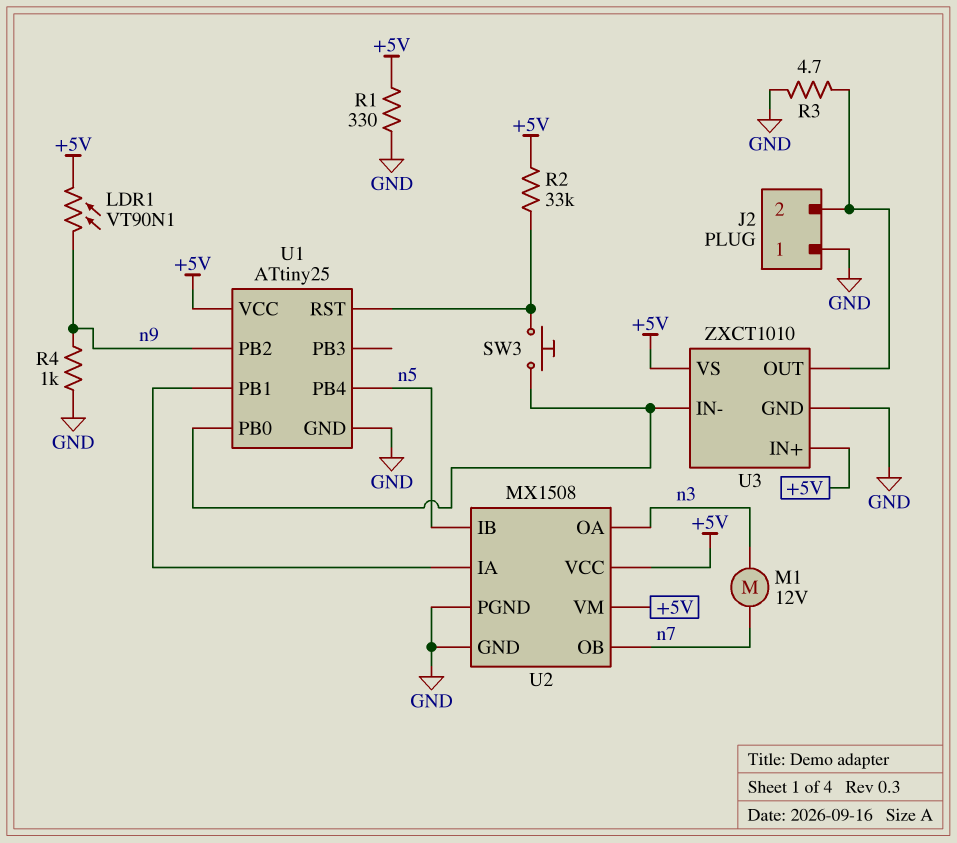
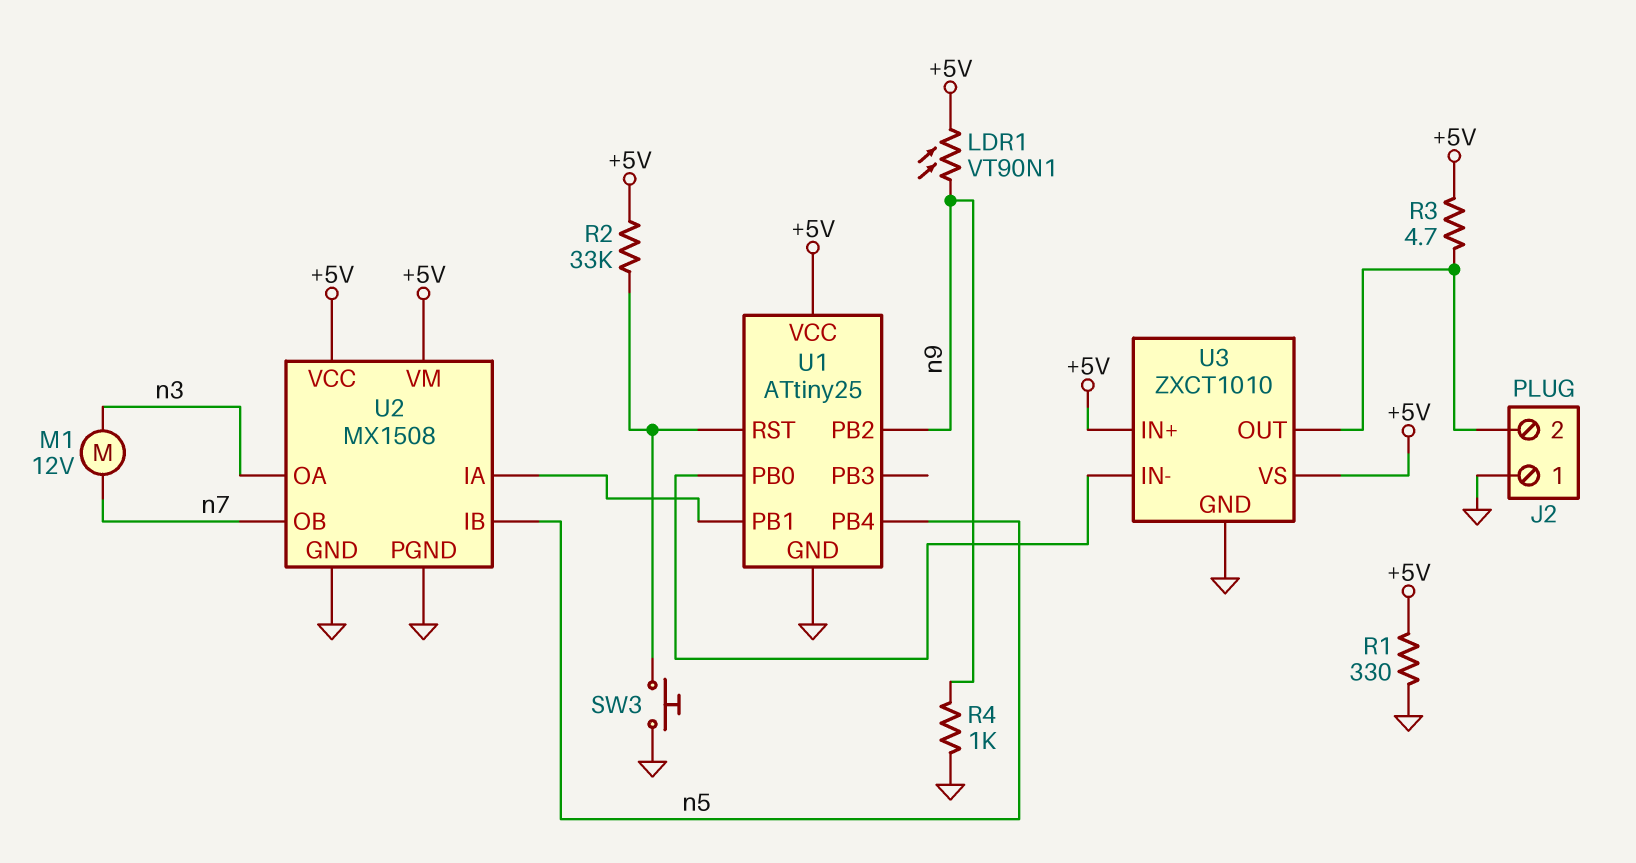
R3: 4.7 (GND, J2/2) -> 4.7 (+5V, J2/2)
SW3: button (U1/PB0, U1/RST) -> button (GND, U1/RST)

